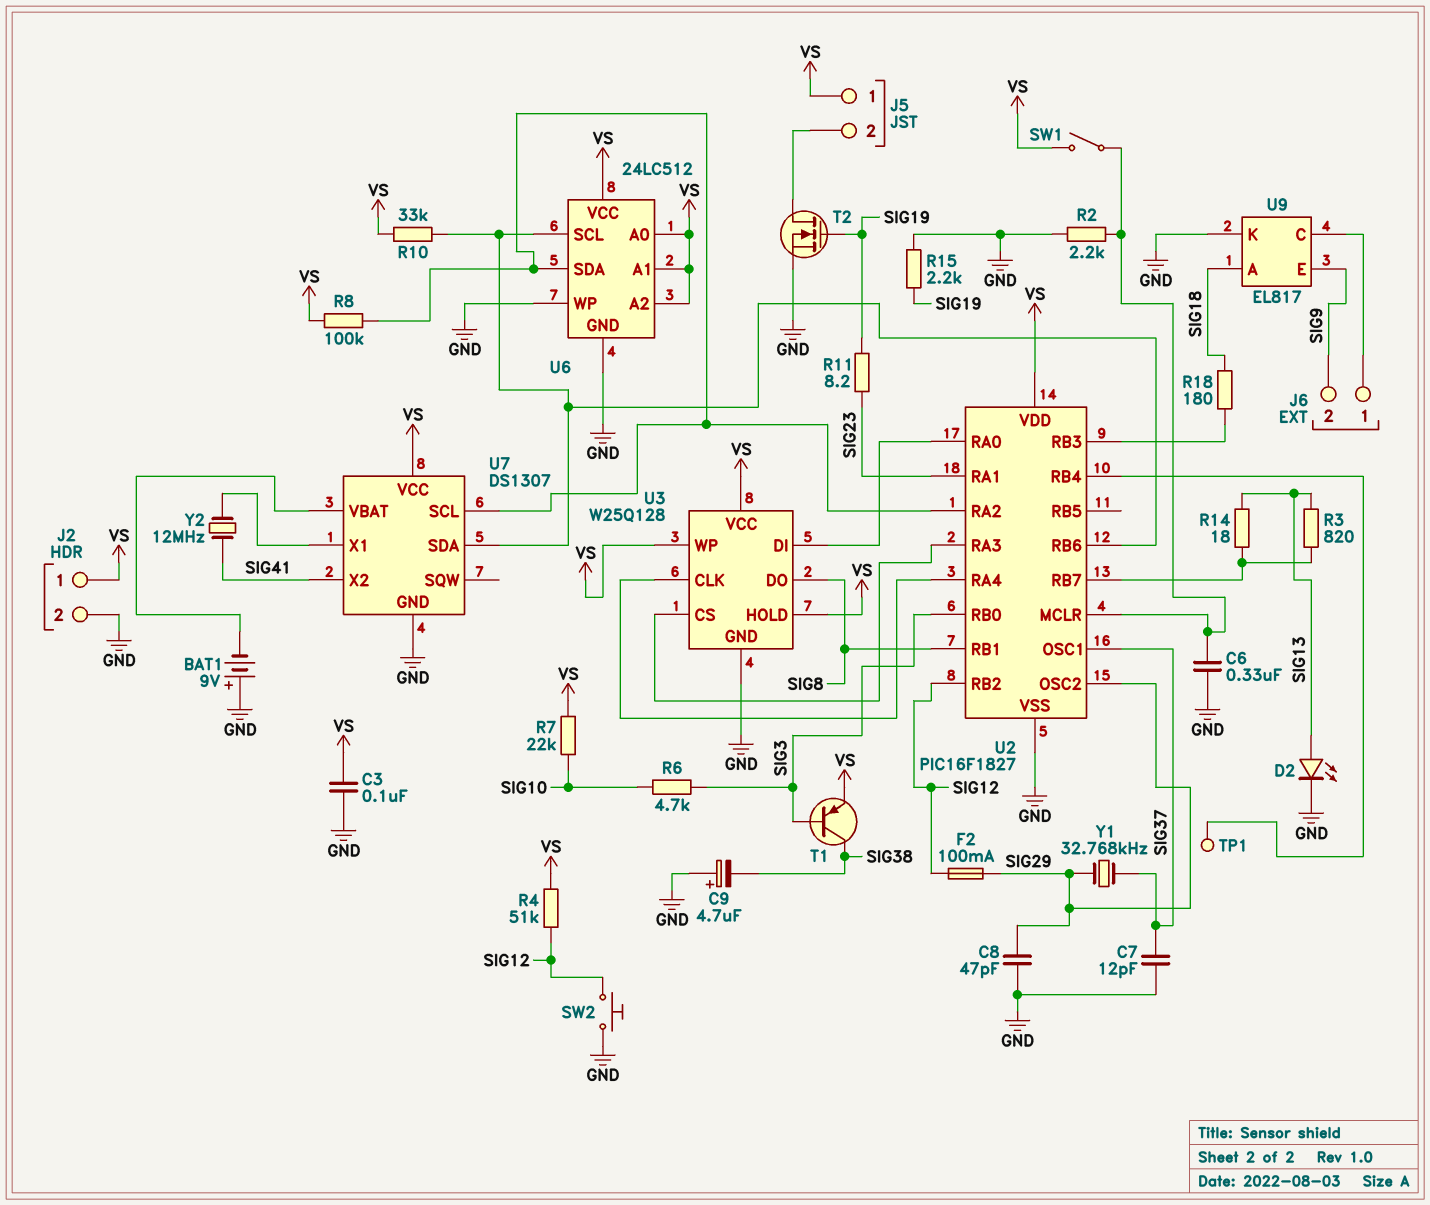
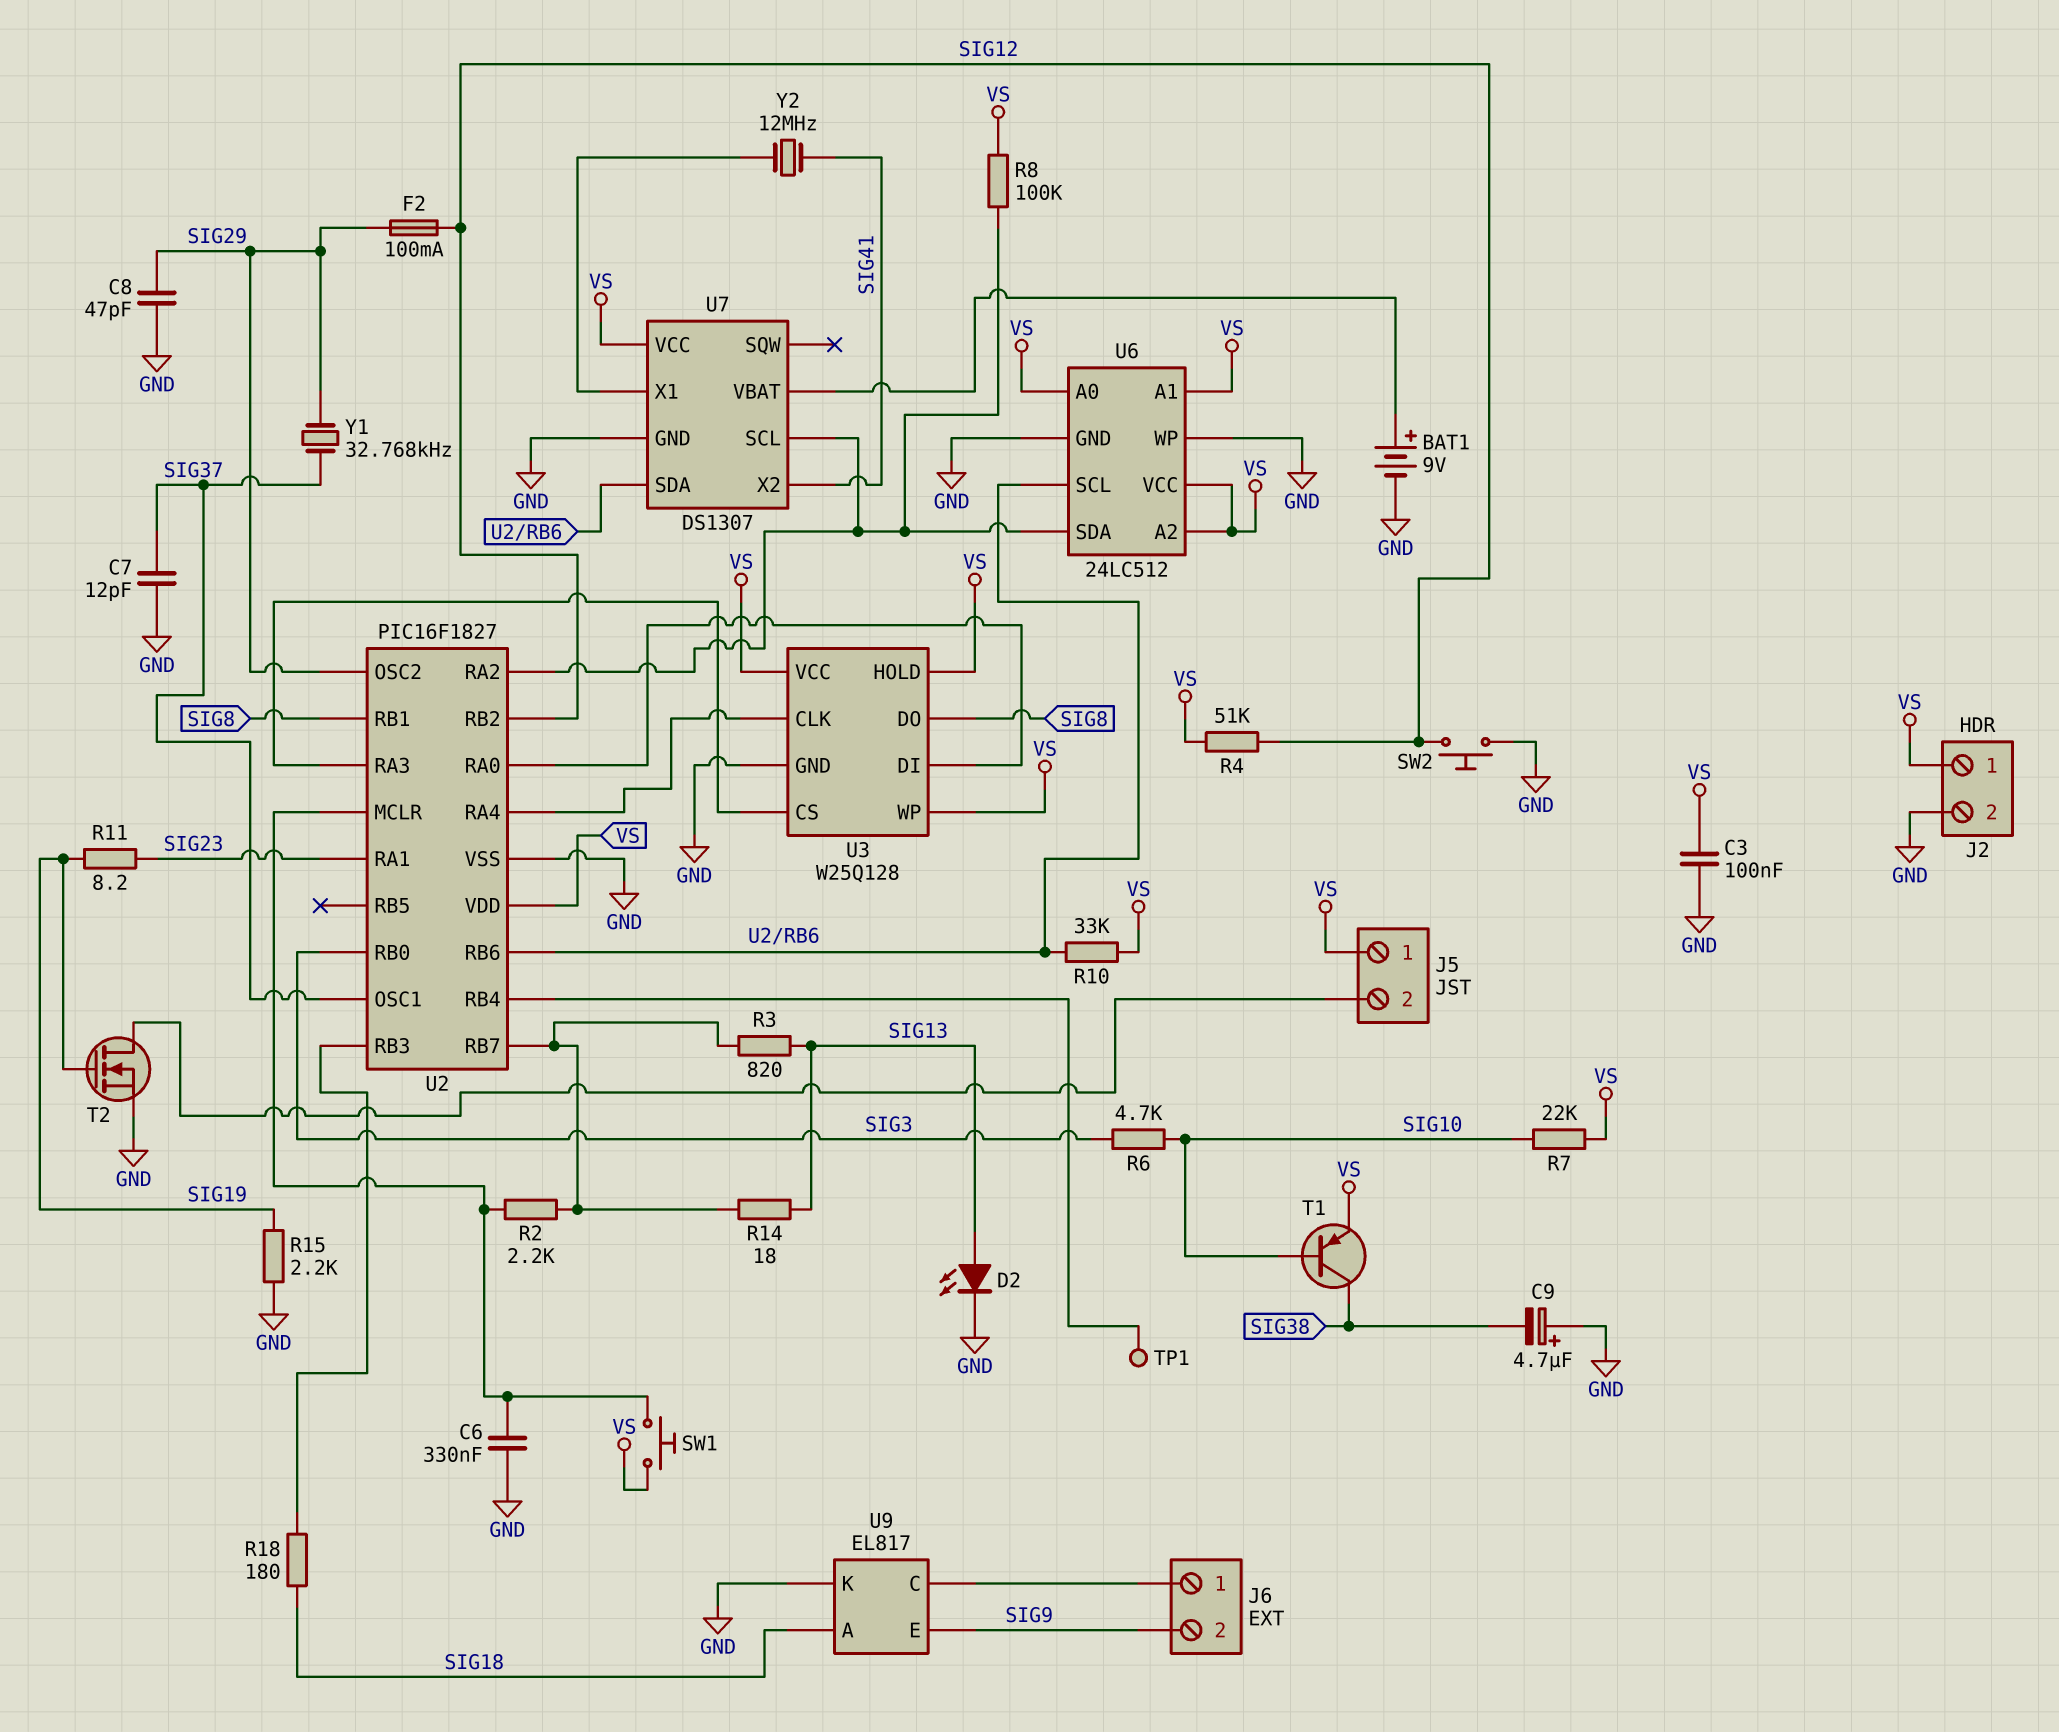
BAT1: 9V (plus GND, minus U7/VBAT) -> 9V (plus U7/VBAT, minus GND)
R2: 2.2k (GND, U2/MCLR) -> 2.2k (U2/MCLR, U2/RB7)
SW1: switch (U2/MCLR, VS) -> button (U2/MCLR, VS)
T1: PNP (B SIG3, C SIG38, E VS) -> PNP (B SIG10, C SIG38, E VS)

